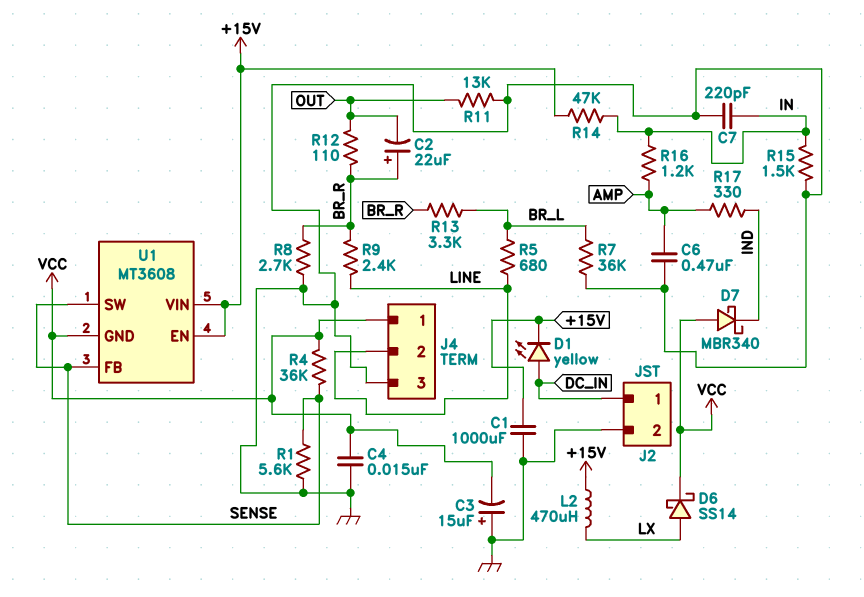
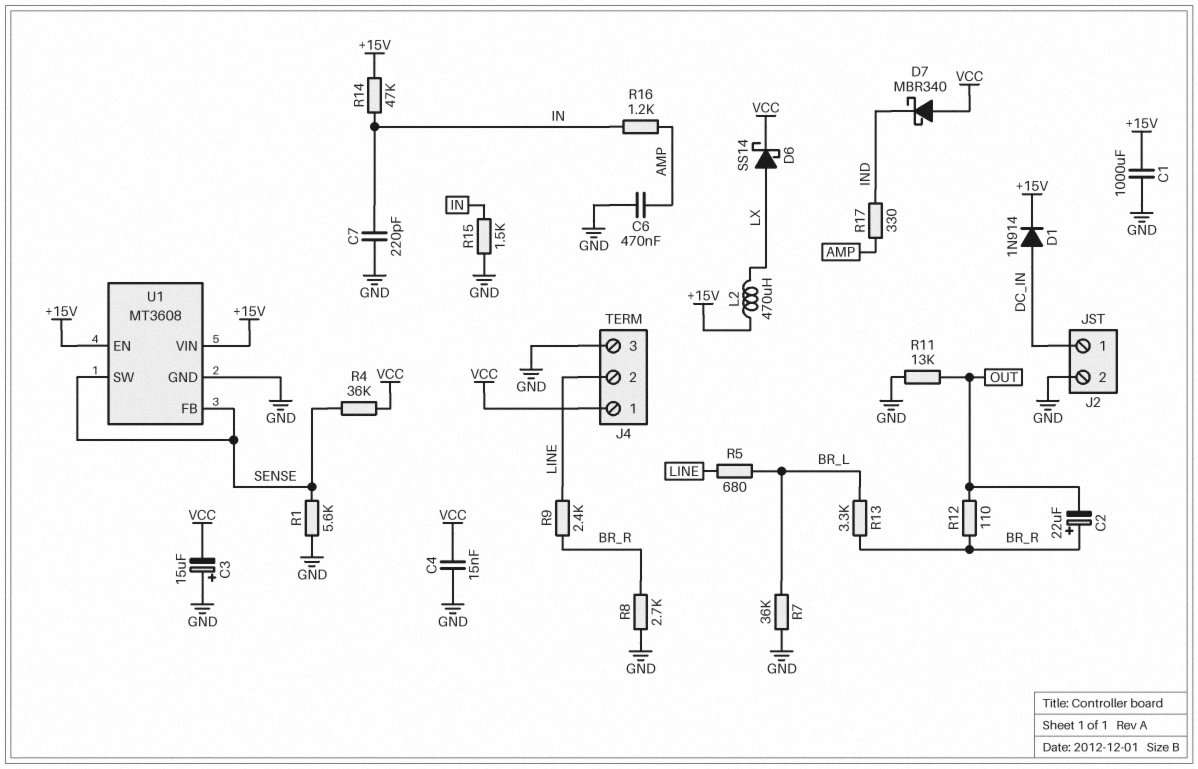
D1: LED yellow (A DC_IN, K +15V) -> diode 1N914 (A DC_IN, K +15V)
U1 pin GND: VCC -> GND

